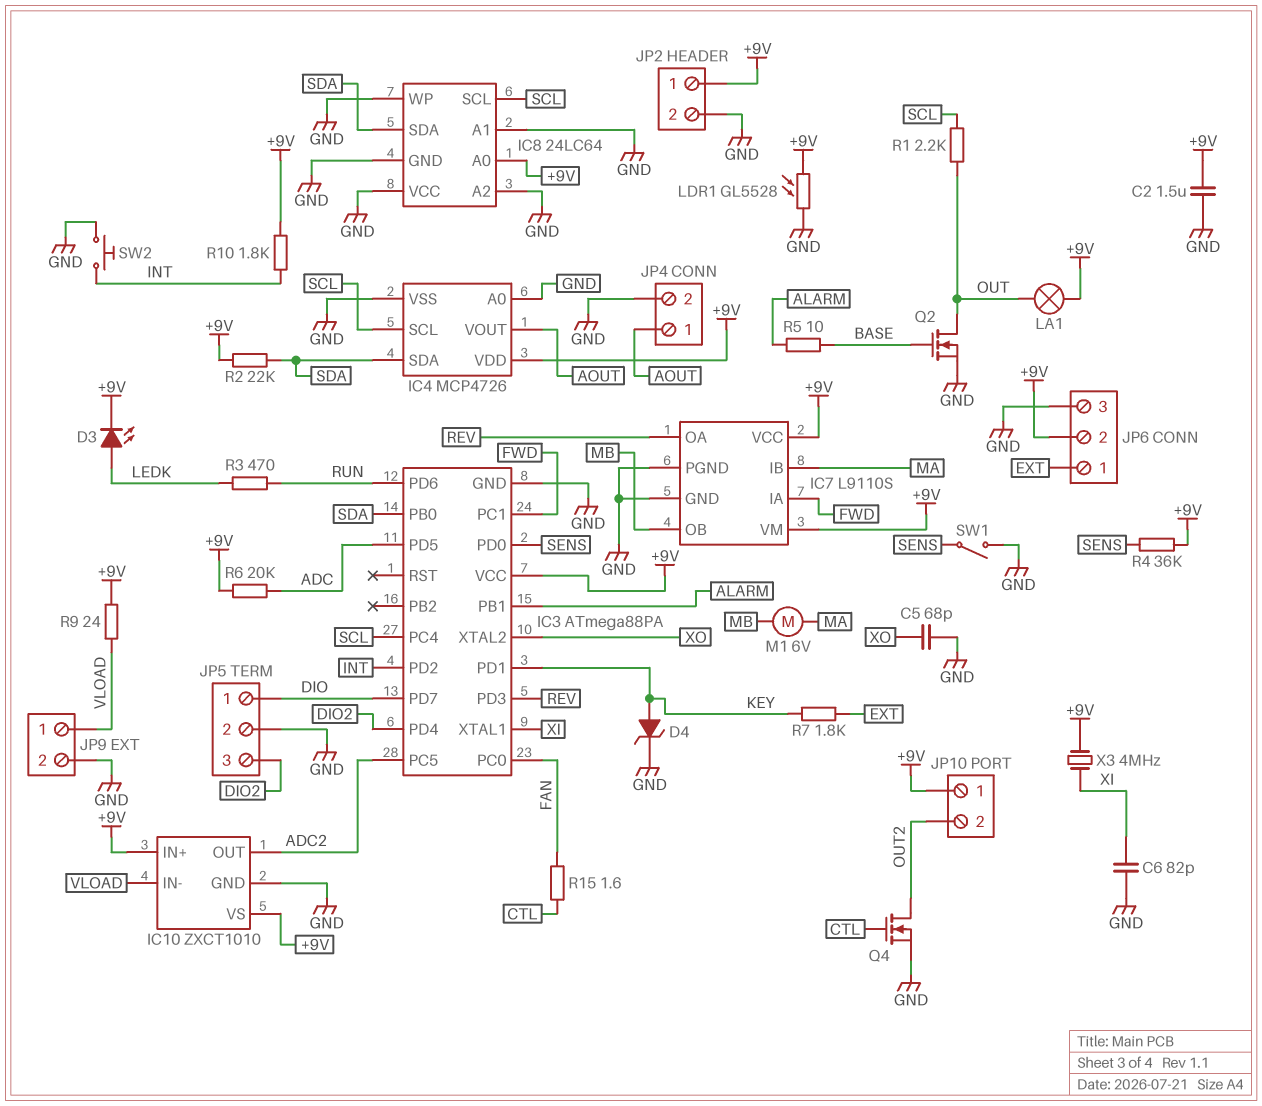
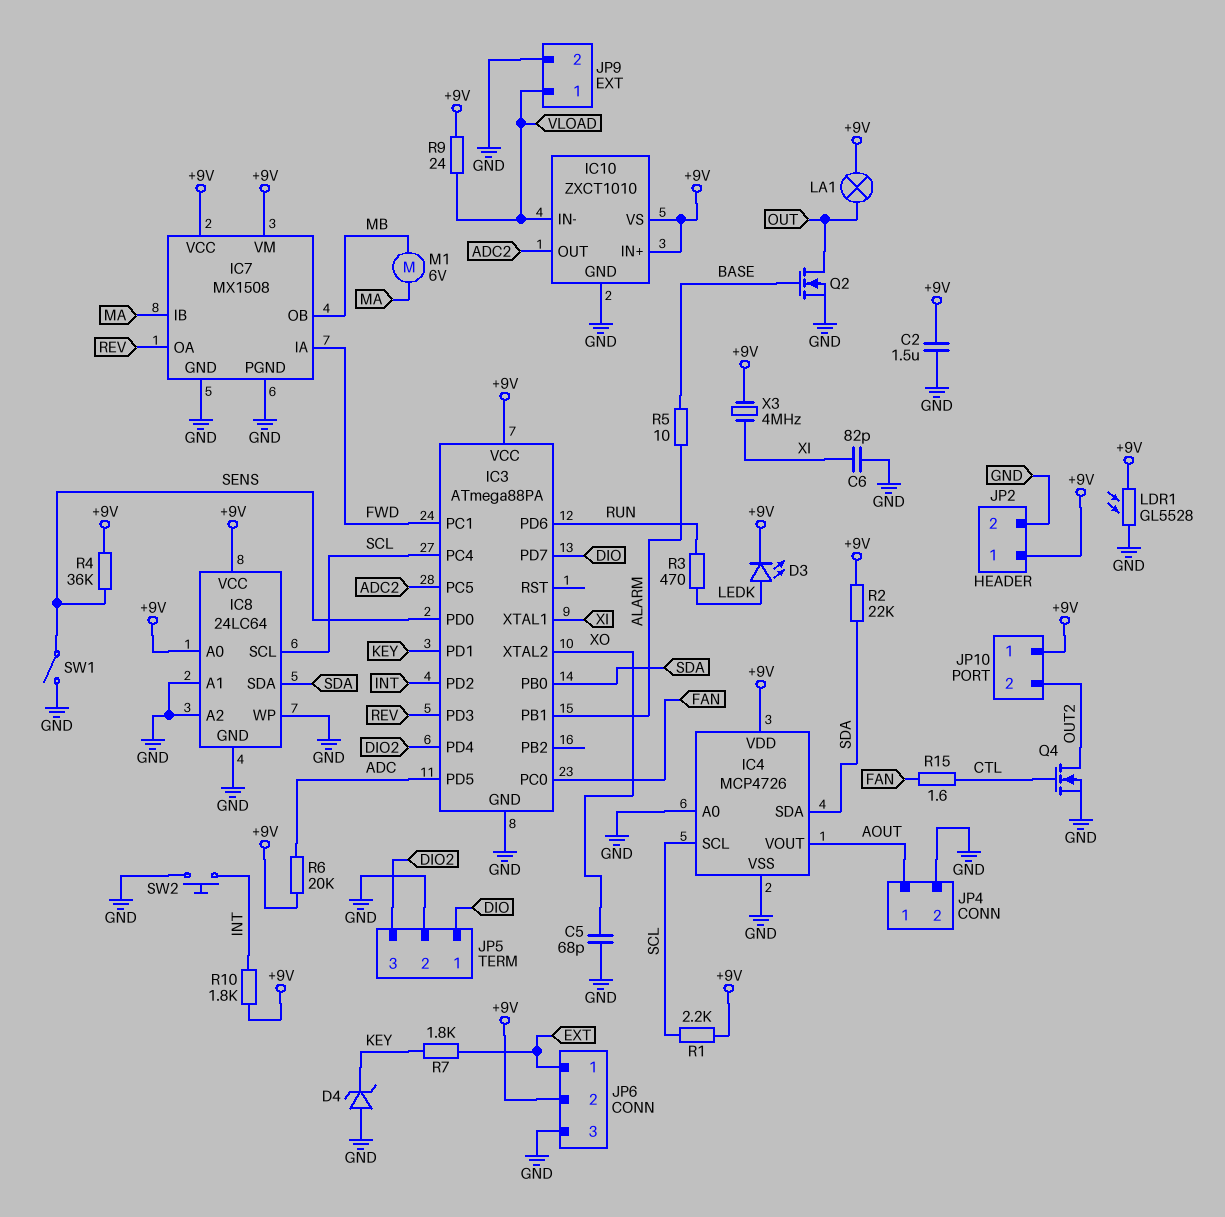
D4: zener (A KEY, K GND) -> zener (A GND, K KEY)
IC7: L9110S -> MX1508
IC8 pin VCC: GND -> +9V
R1: 2.2k (OUT, SCL) -> 2.2k (+9V, SCL)

